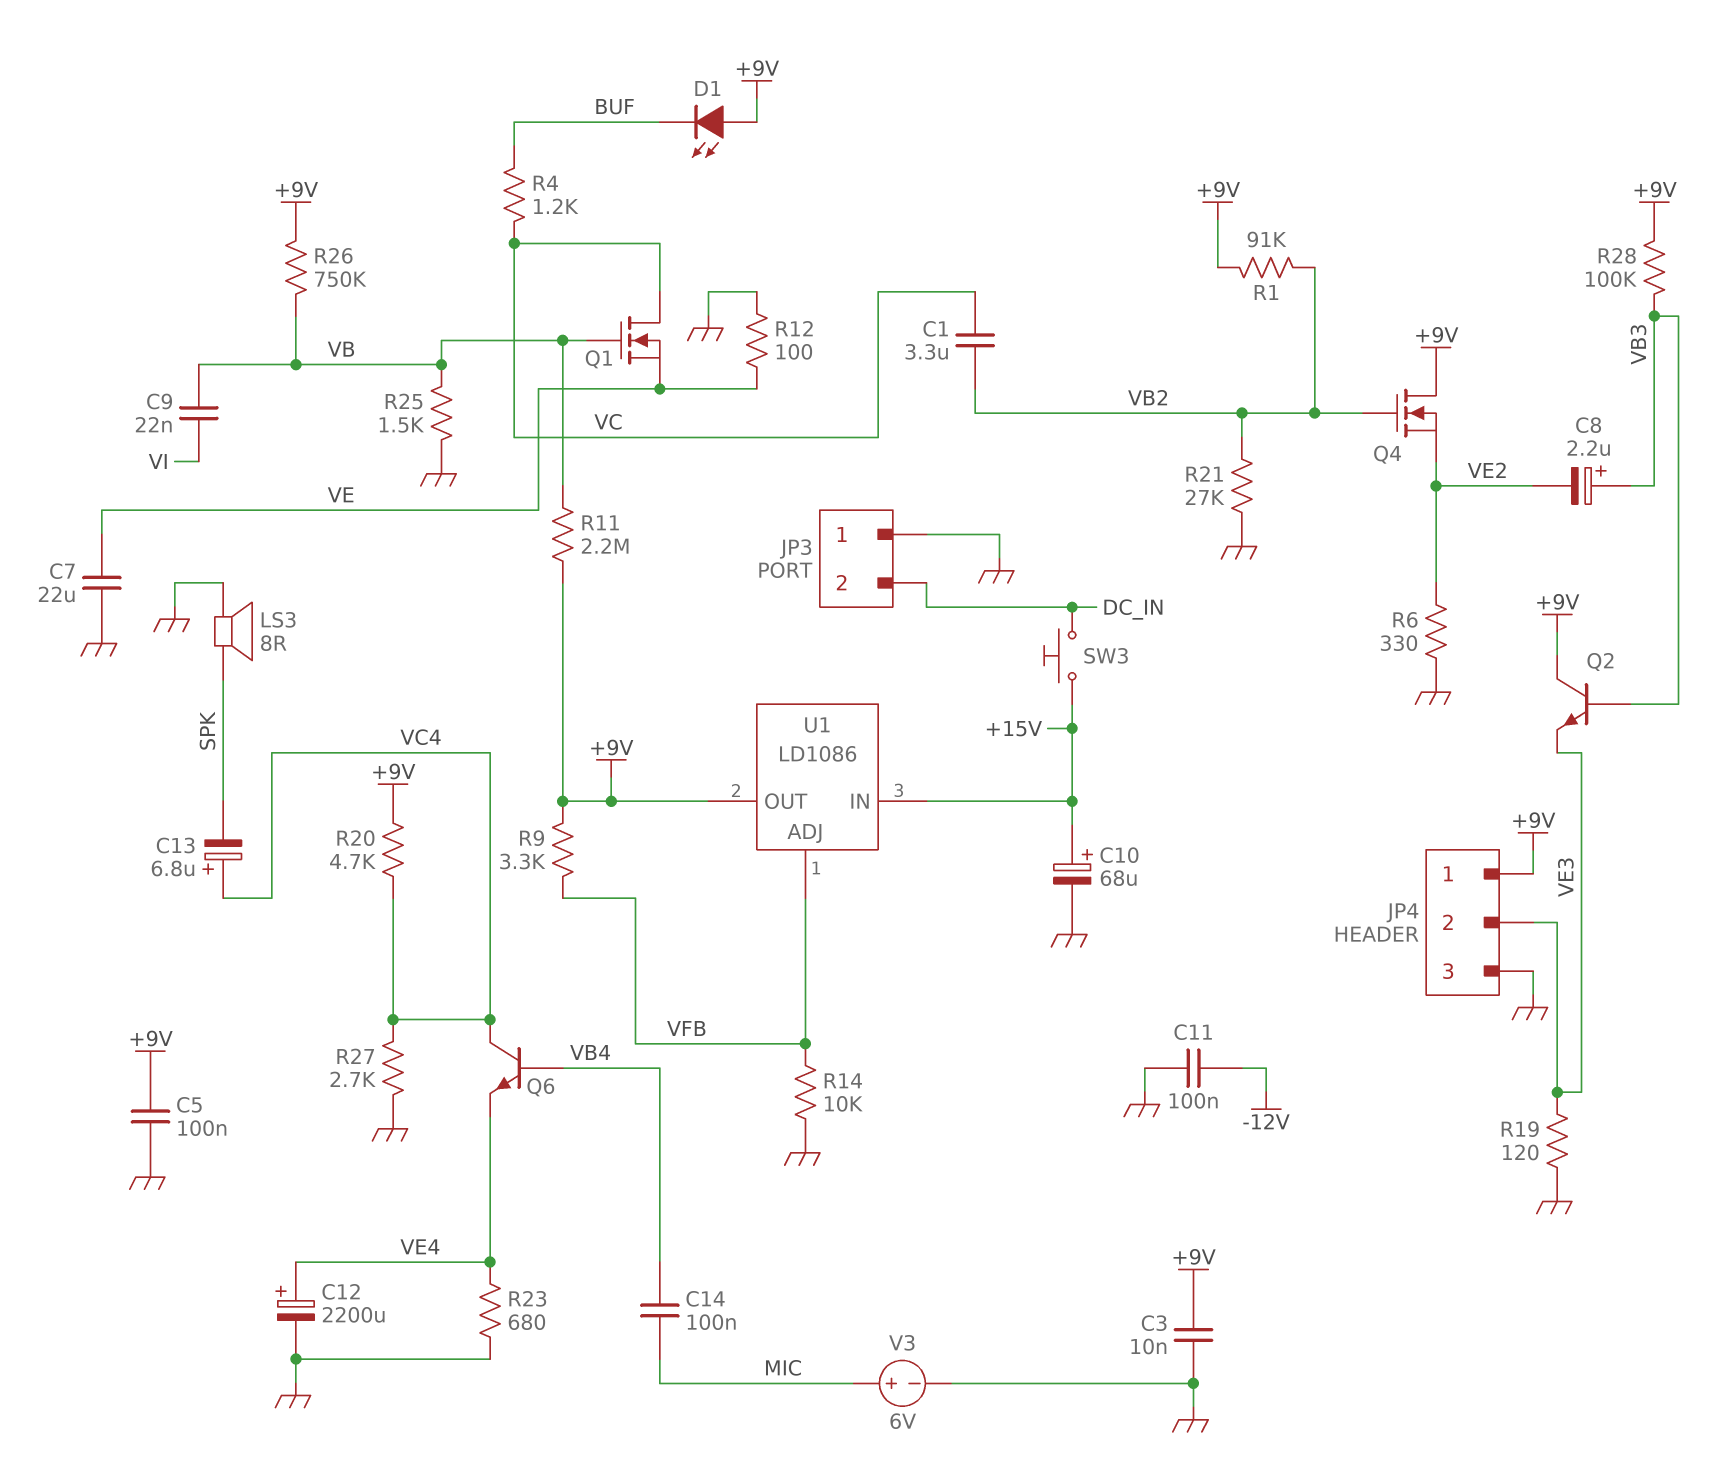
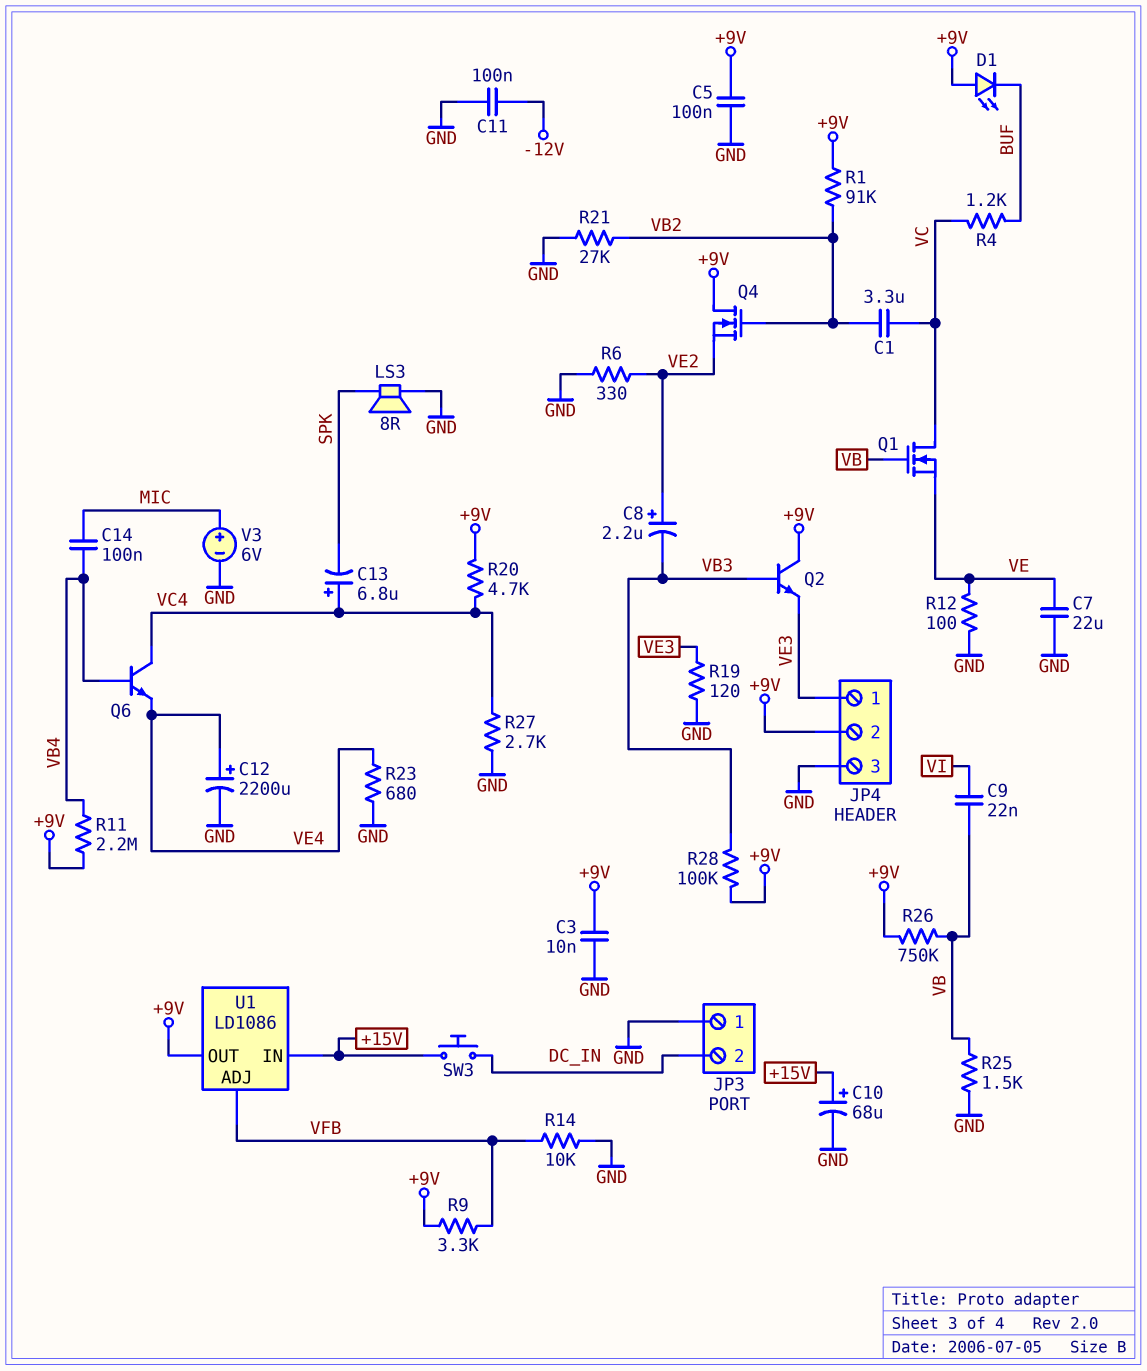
C8: 2.2uF (plus VB3, minus VE2) -> 2.2uF (plus VE2, minus VB3)
JP4 pin 1: +9V -> VE3
JP4 pin 2: VE3 -> +9V
R11: 2.2M (+9V, VB) -> 2.2M (+9V, VB4)

